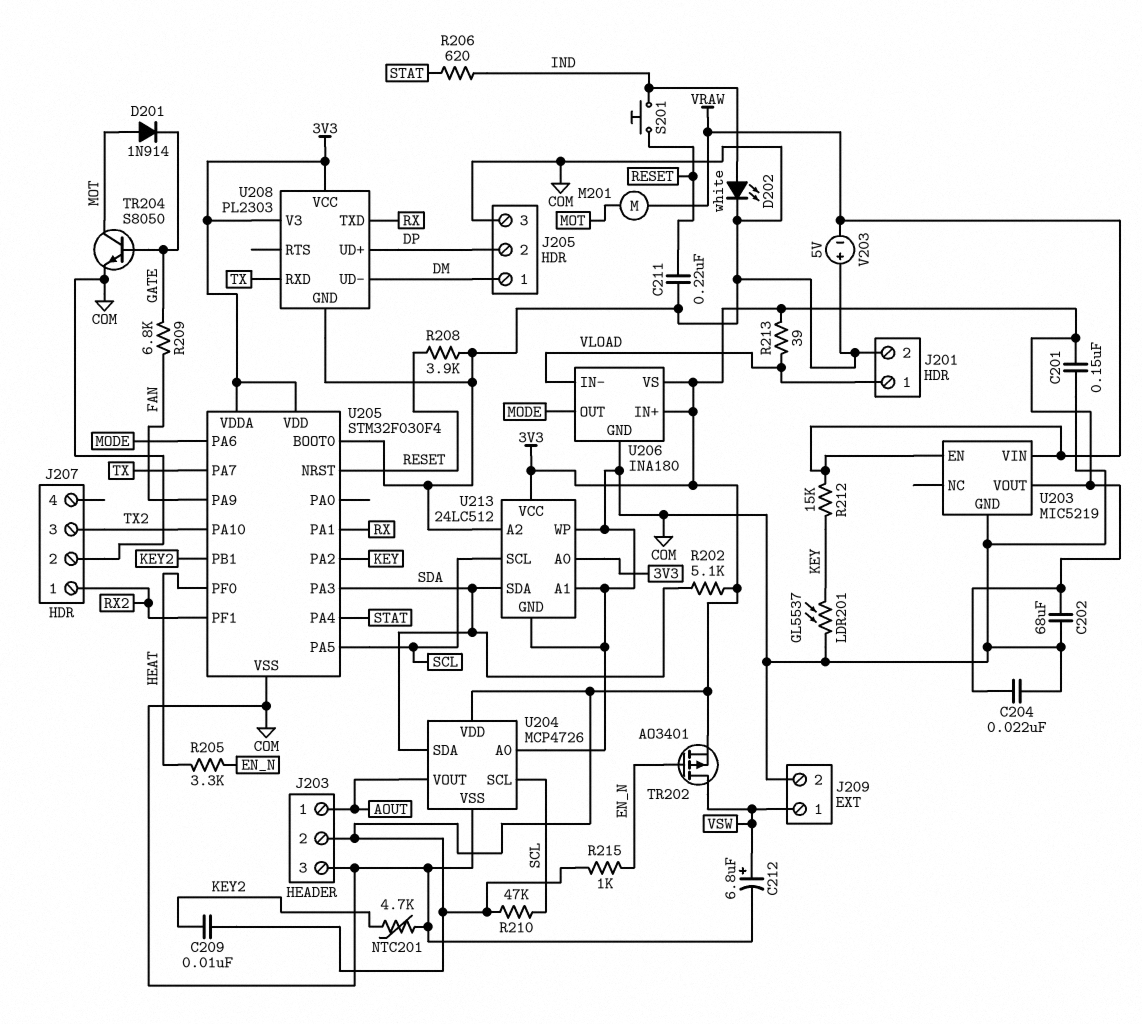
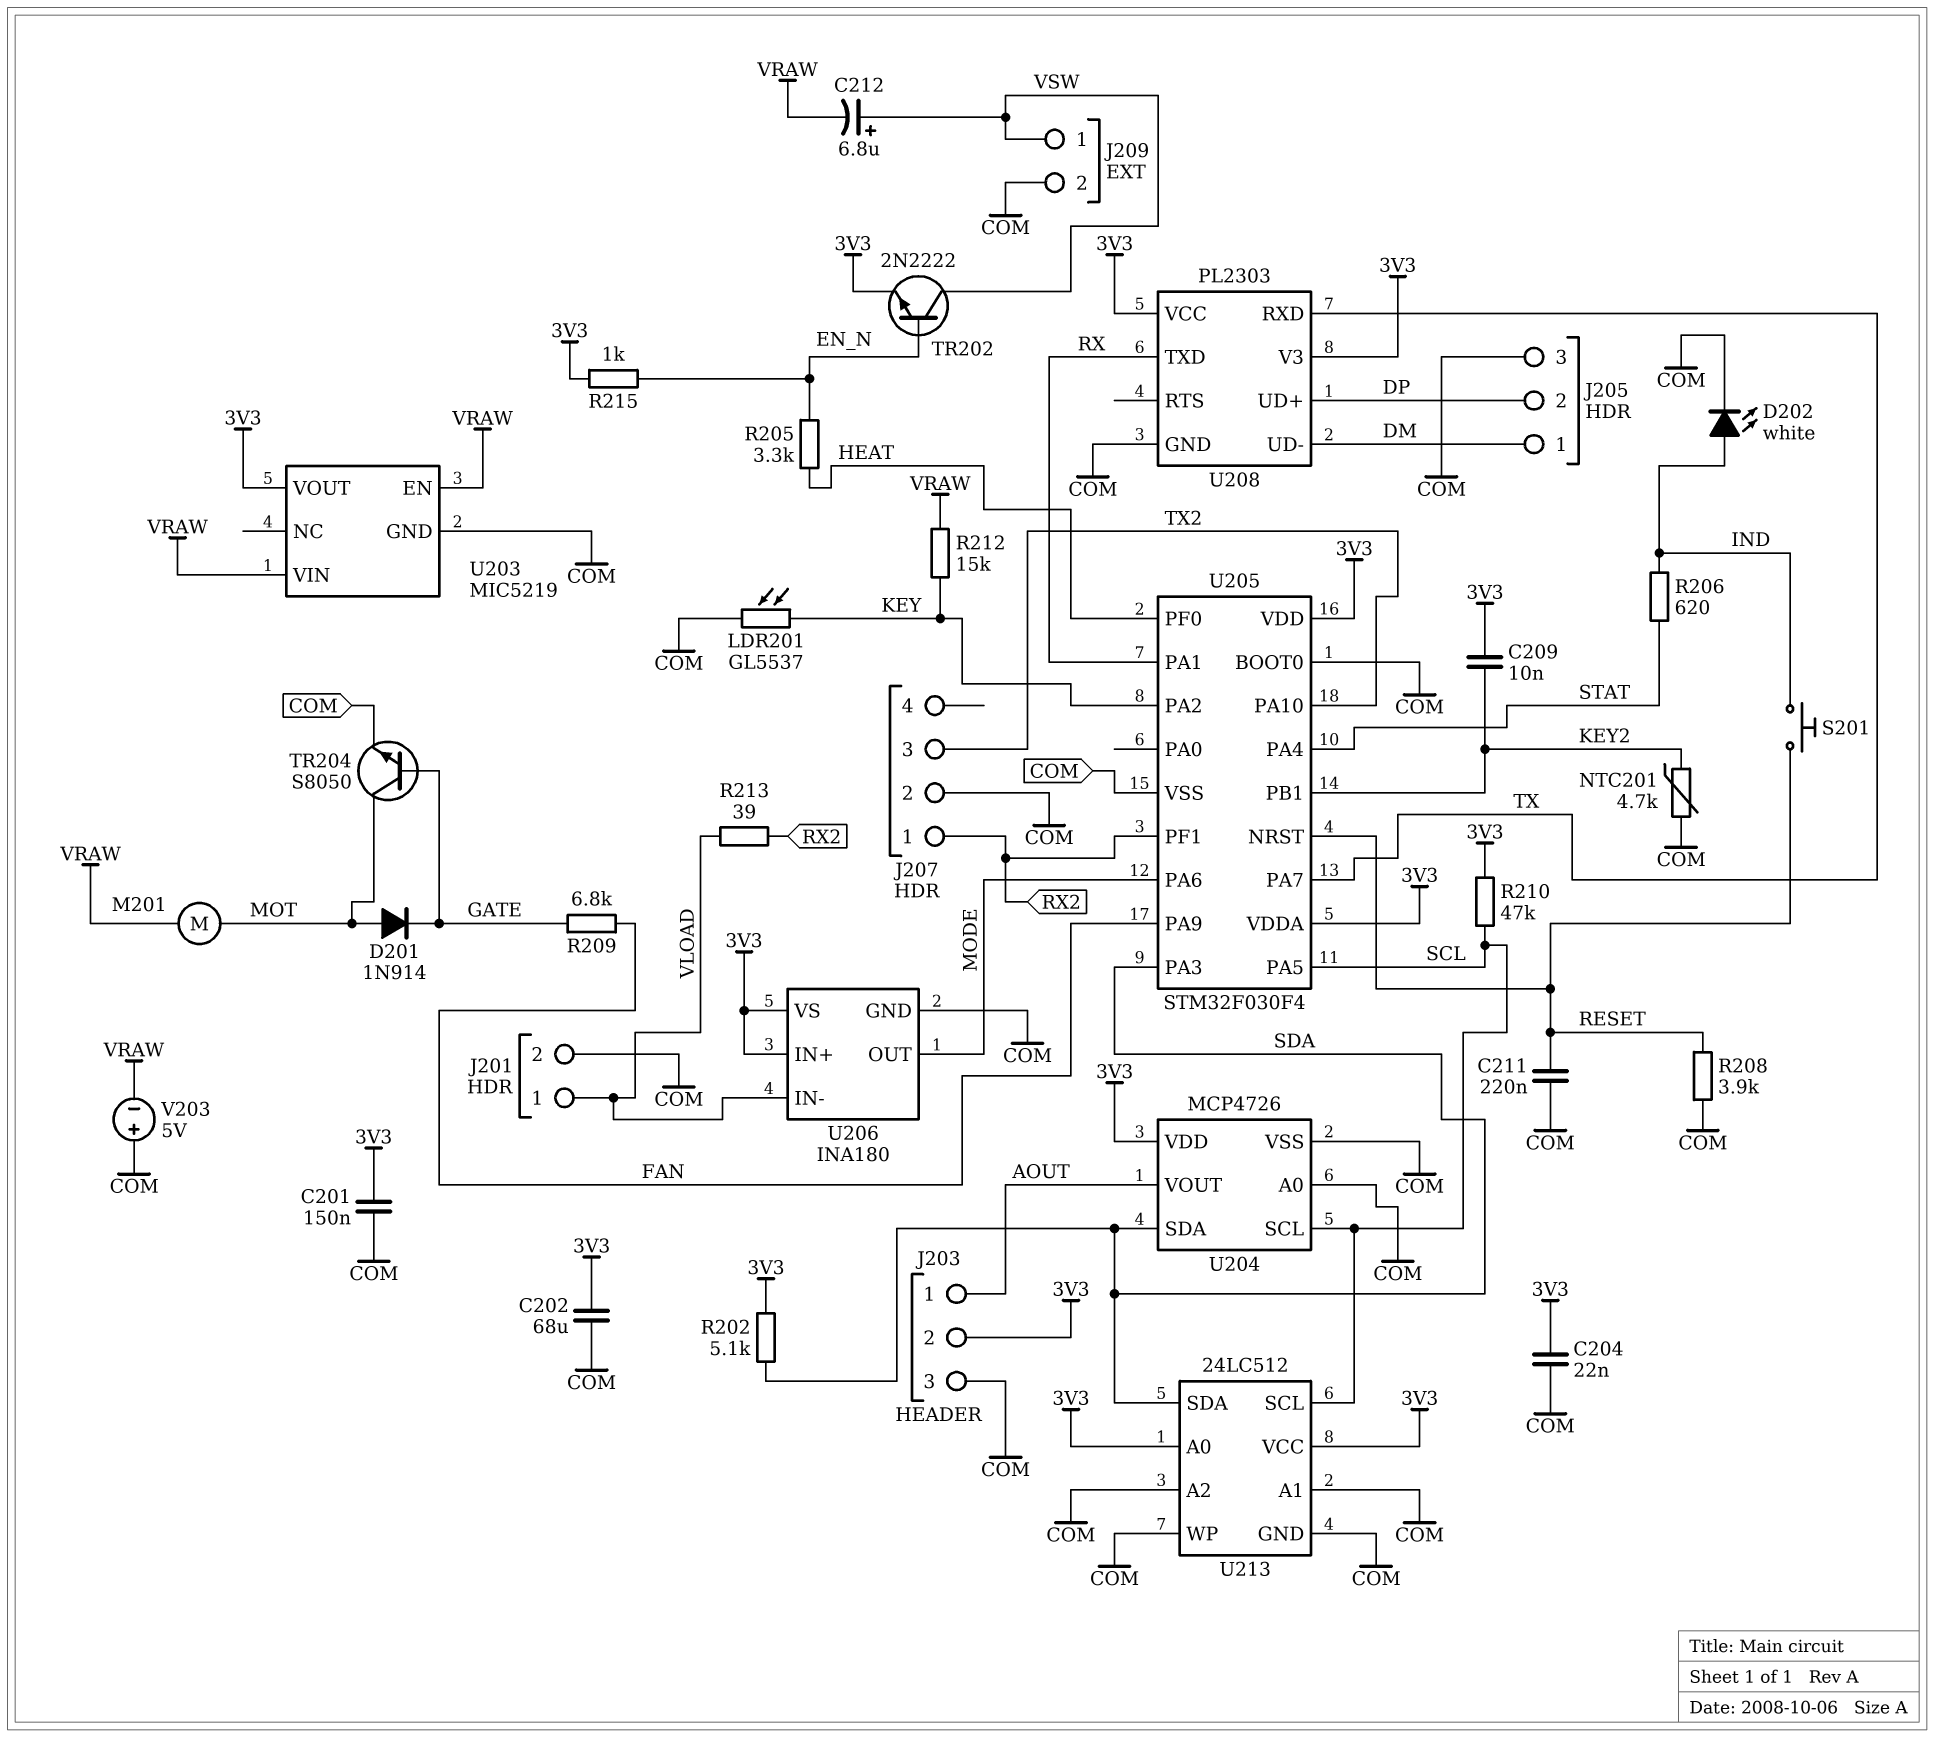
C212: 6.8uF (plus VSW, minus COM) -> 6.8uF (plus VSW, minus VRAW)
R213: 39 (3V3, VLOAD) -> 39 (RX2, VLOAD)
TR202: PMOS AO3401 (G EN_N, D VSW, S 3V3) -> NPN 2N2222 (B EN_N, C VSW, E 3V3)

